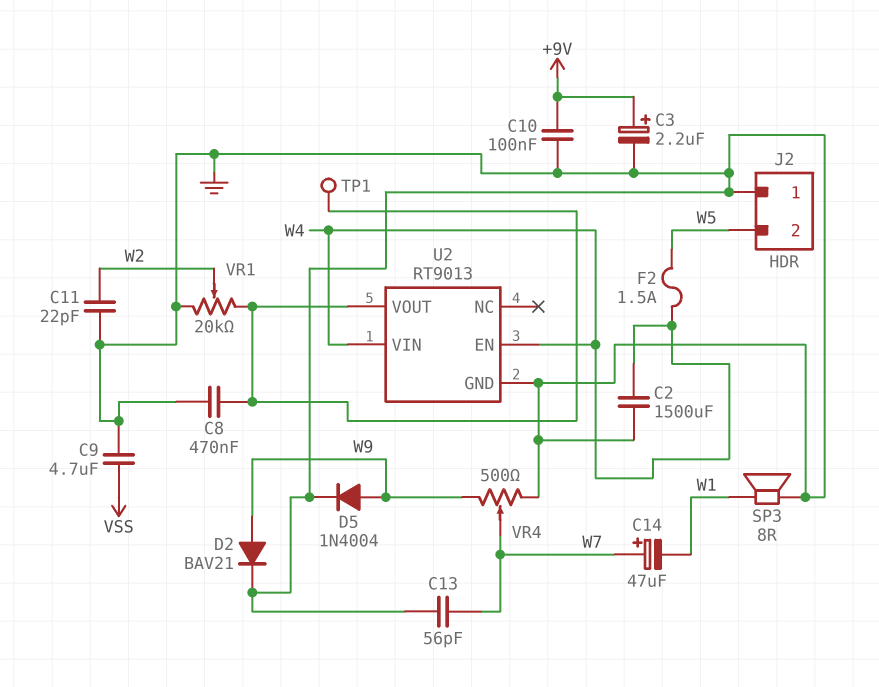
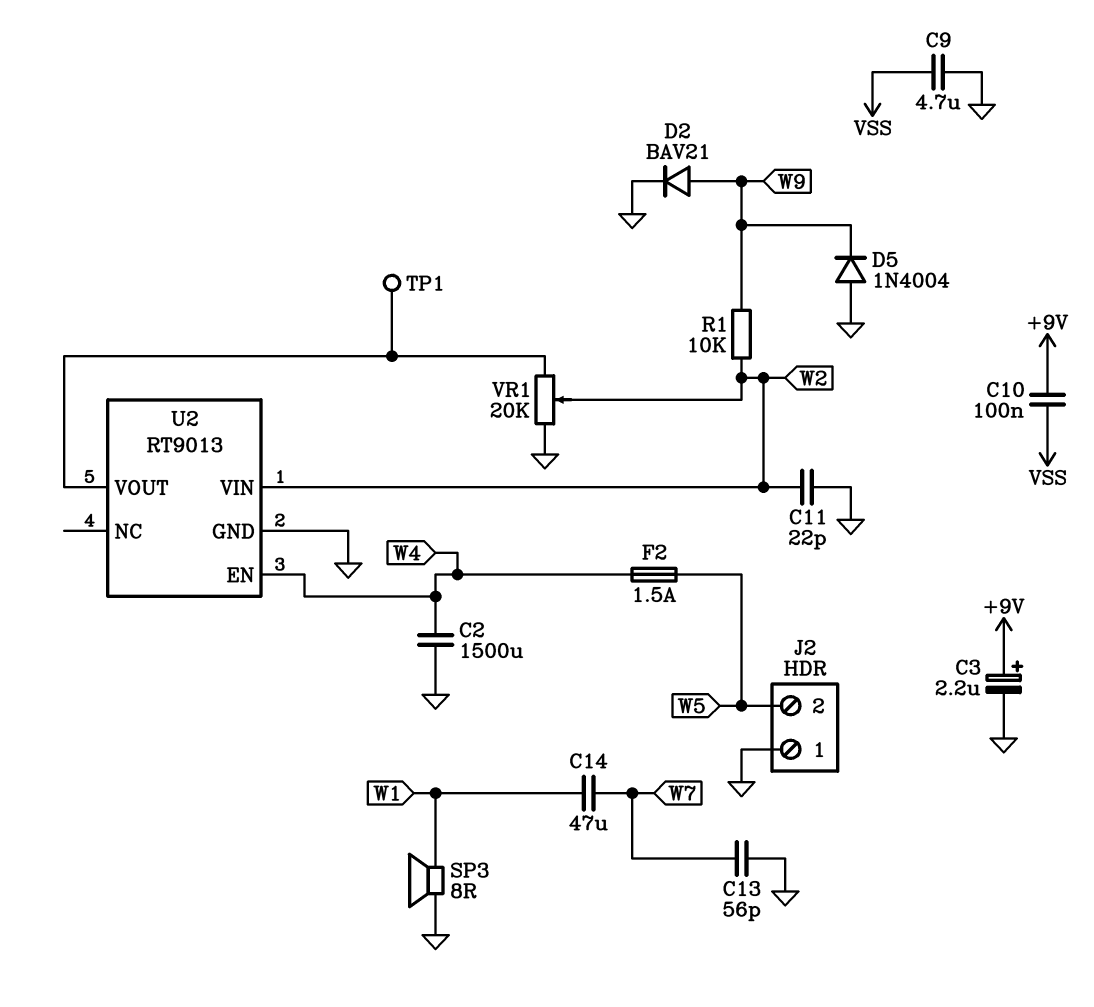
C8: 470nF (GND, U2/VOUT) -> none
C10: 100nF (+9V, GND) -> 100nF (+9V, VSS)
C14: 47uF (plus W7, minus W1) -> 47uF (W1, W7)
D5: diode 1N4004 (A W9, K GND) -> diode 1N4004 (A GND, K W9)
R1: none -> 10k (W2, W9)
U2 pin VIN: W4 -> W2
VR4: 500 (GND, W9, wiper W7) -> none

